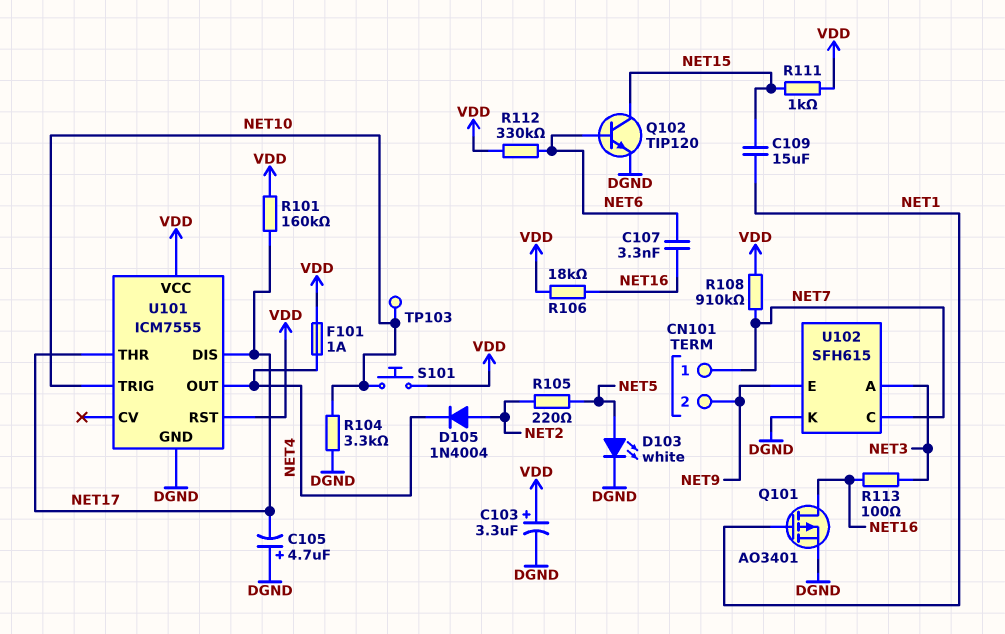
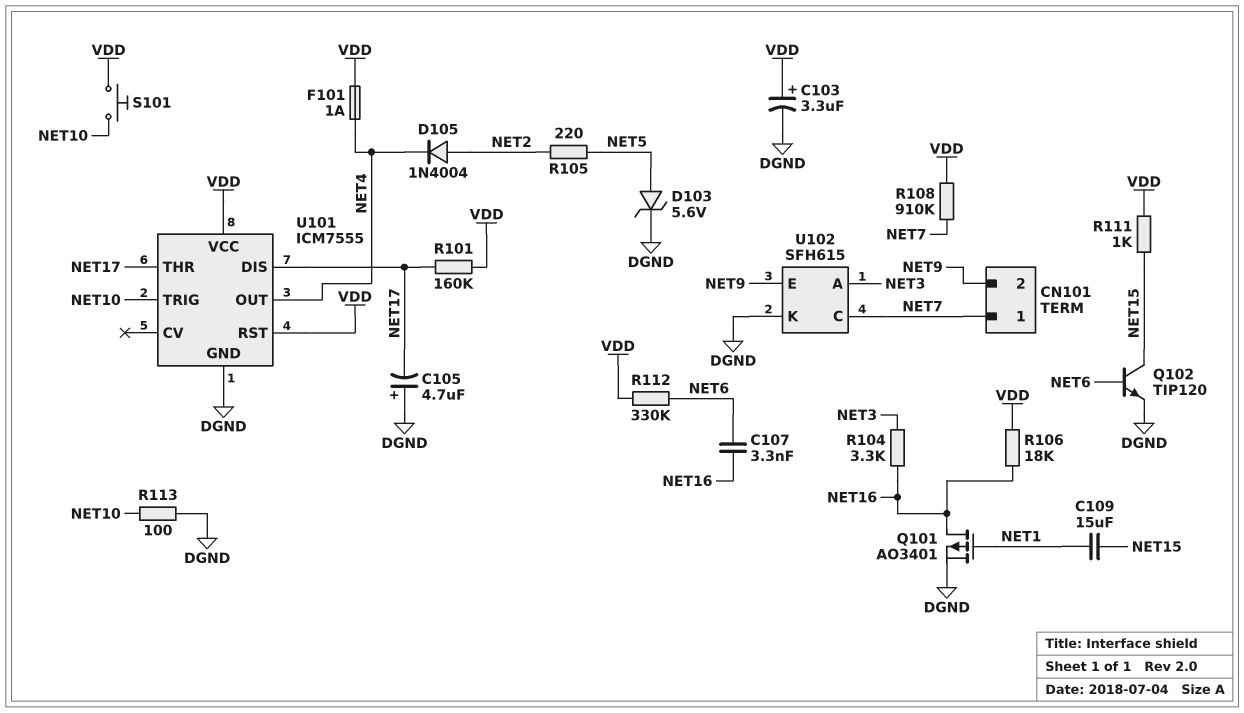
D103: LED white (A NET5, K DGND) -> zener 5.6V (A NET5, K DGND)
R104: 3.3k (DGND, NET10) -> 3.3k (NET3, NET16)
R113: 100 (NET3, NET16) -> 100 (DGND, NET10)
TP103: test point (NET10) -> none

